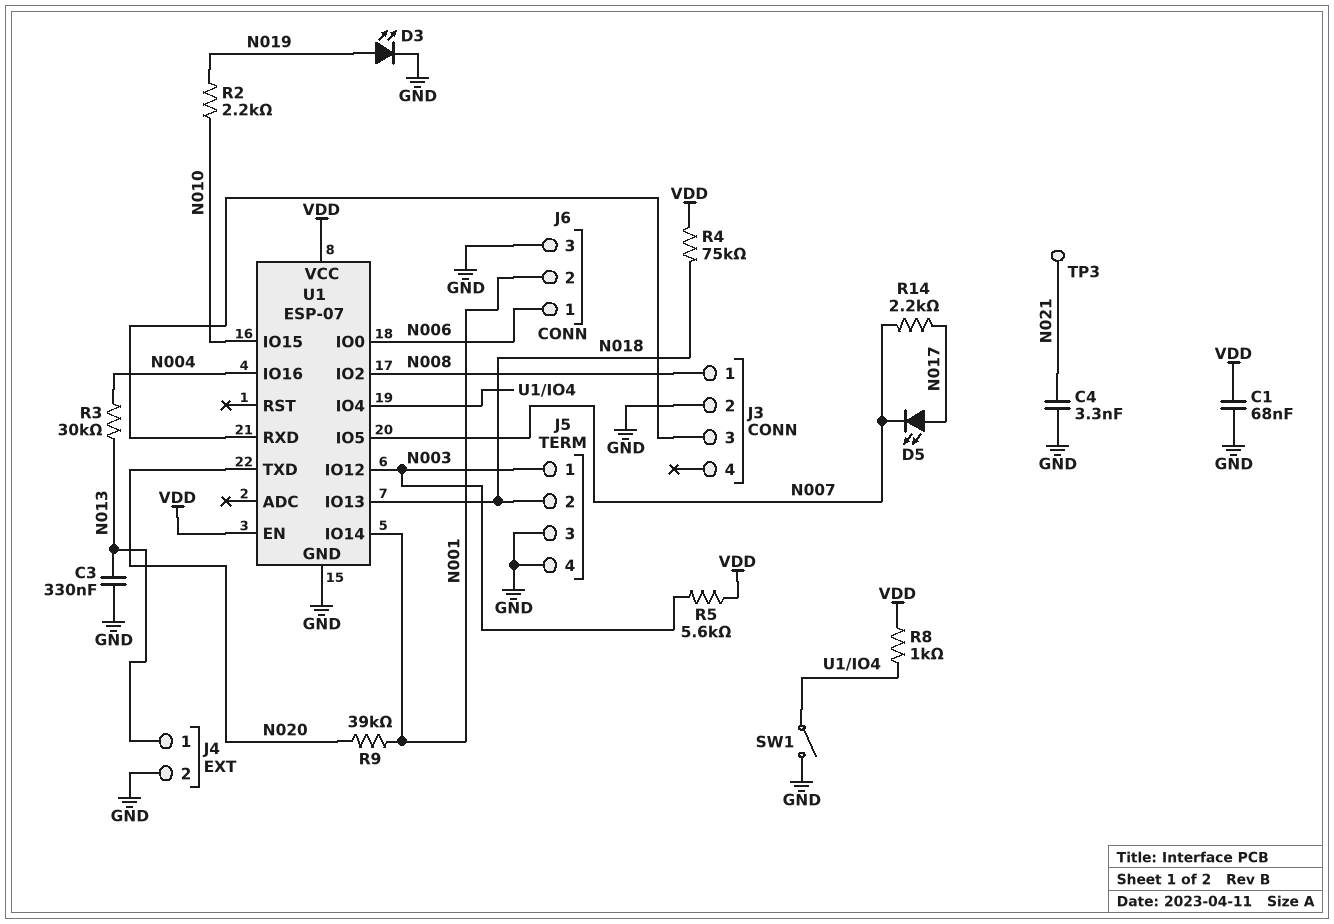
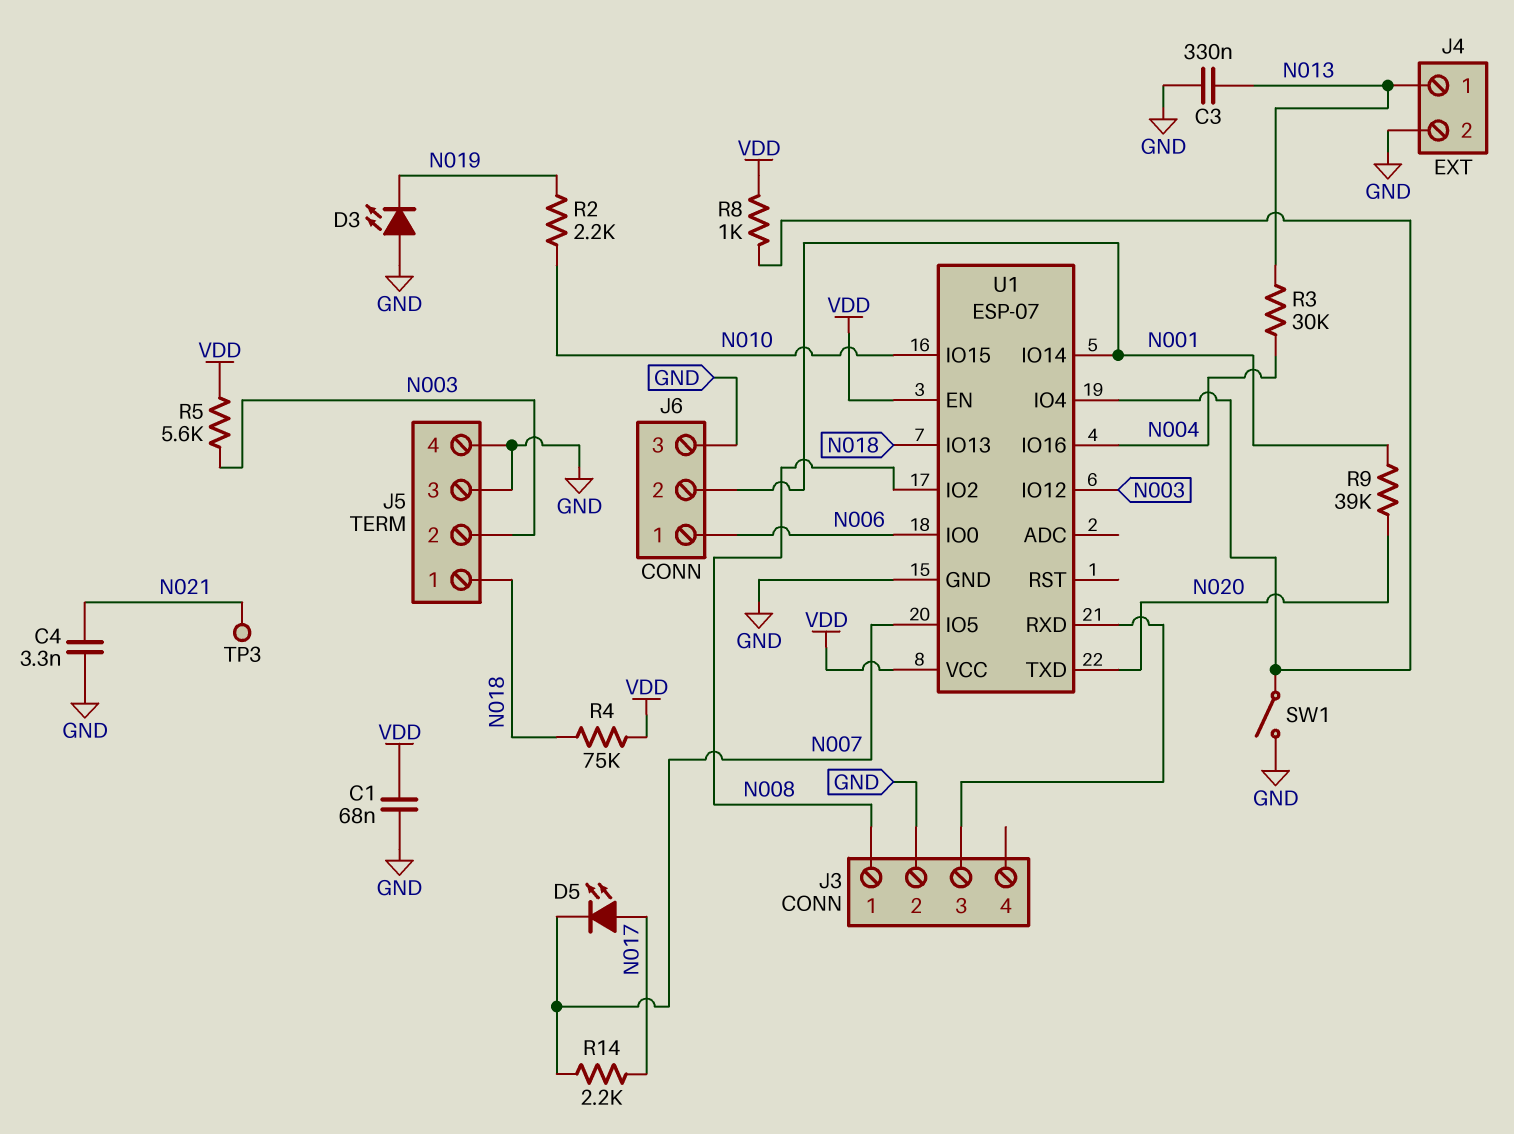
D3: LED (A N019, K GND) -> LED (A GND, K N019)
J5 pin 1: N003 -> N018
J5 pin 2: N018 -> N003

